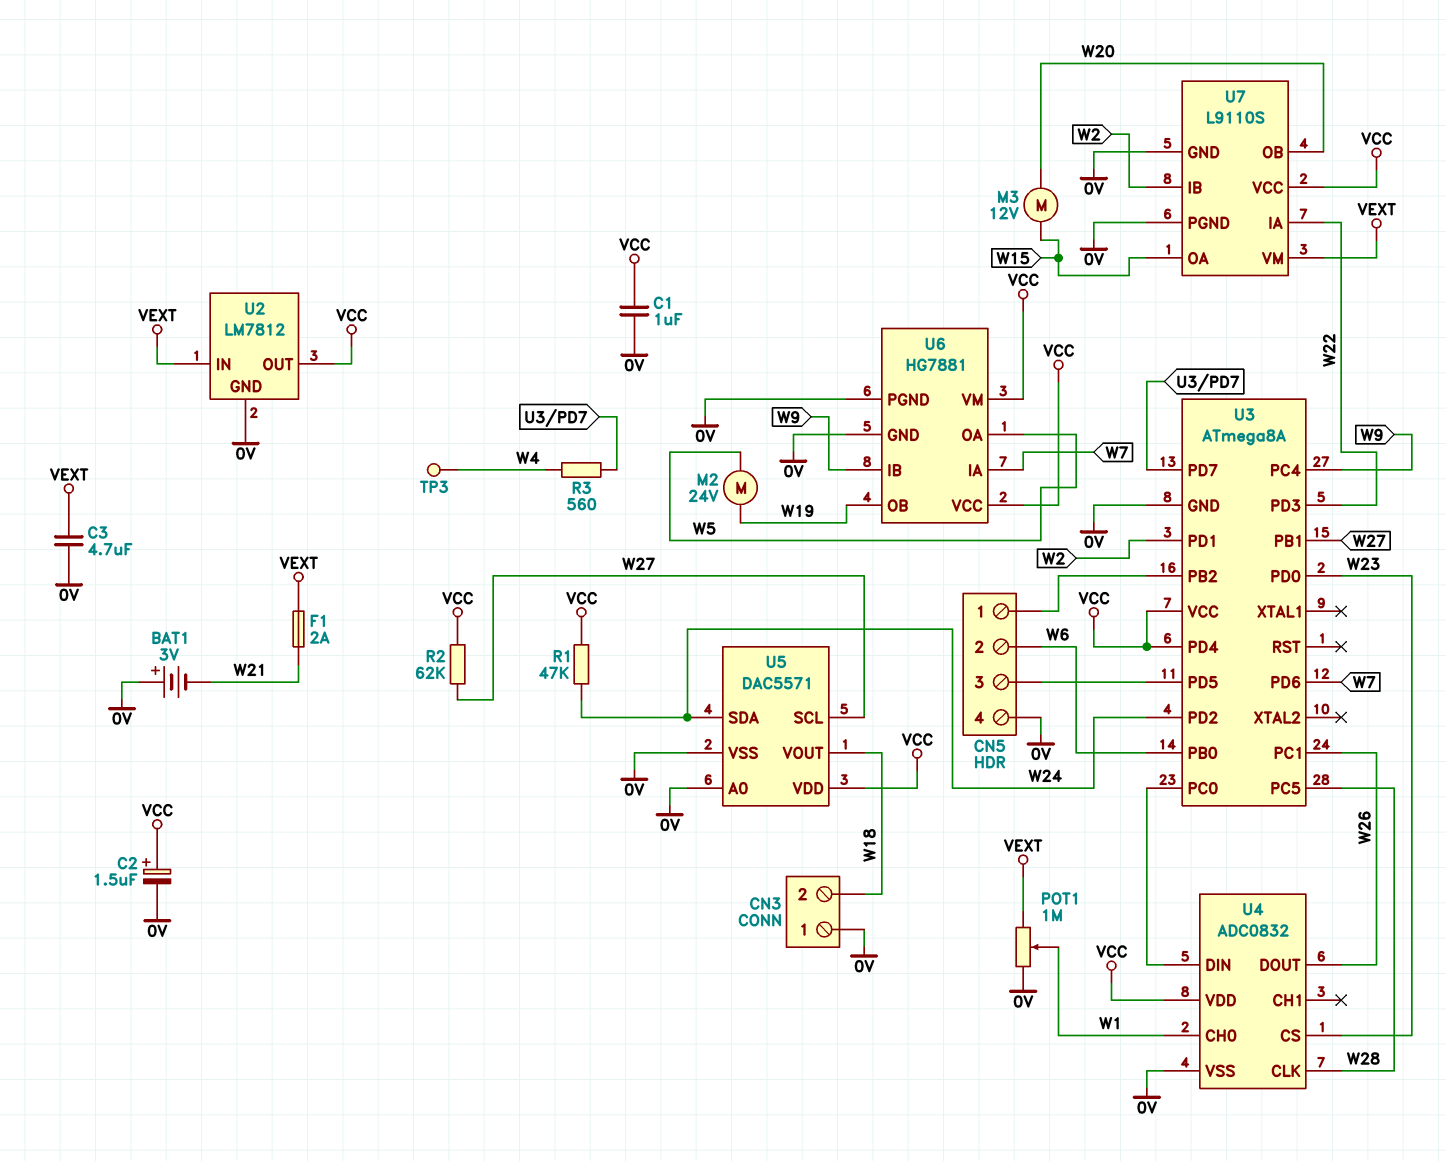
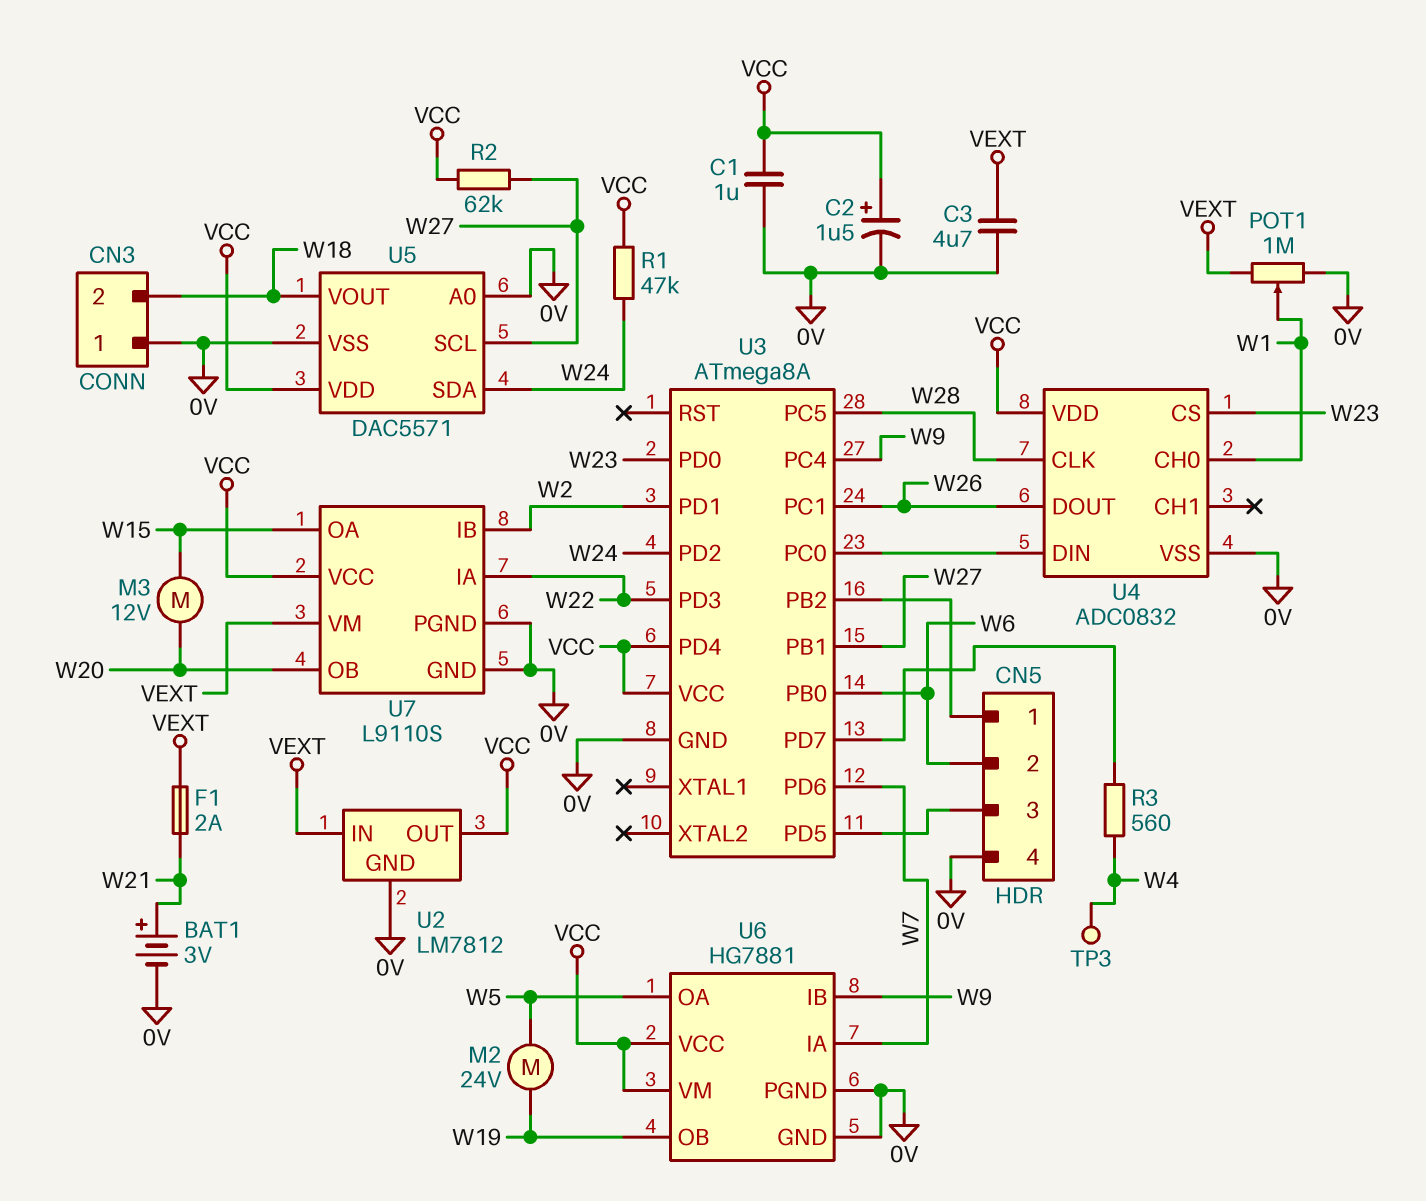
BAT1: 3V (plus 0V, minus W21) -> 3V (plus W21, minus 0V)

